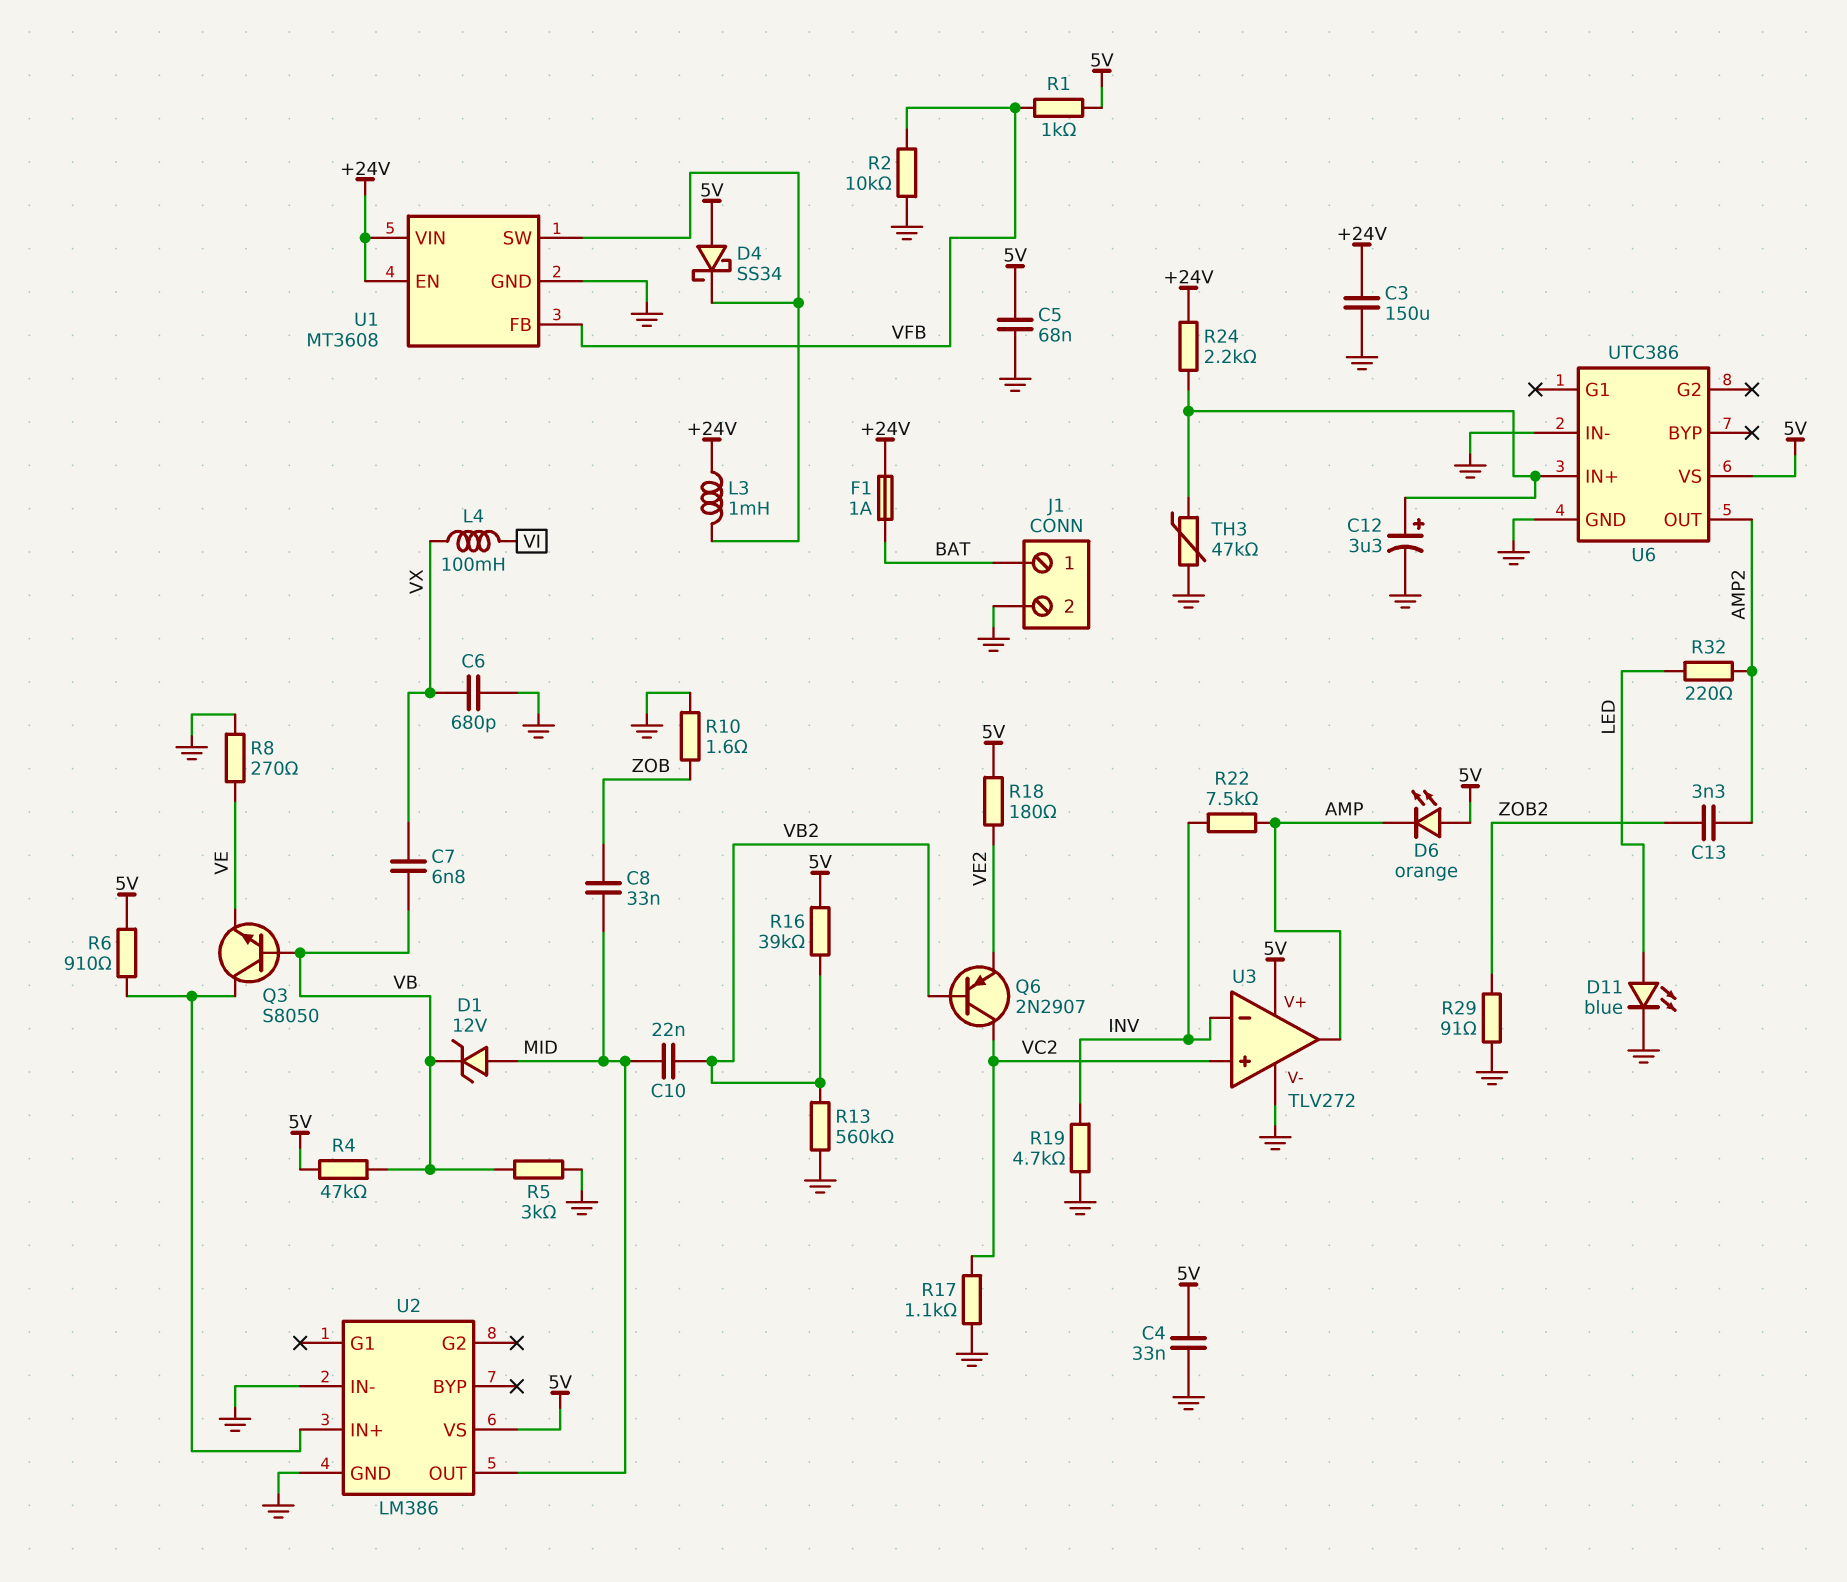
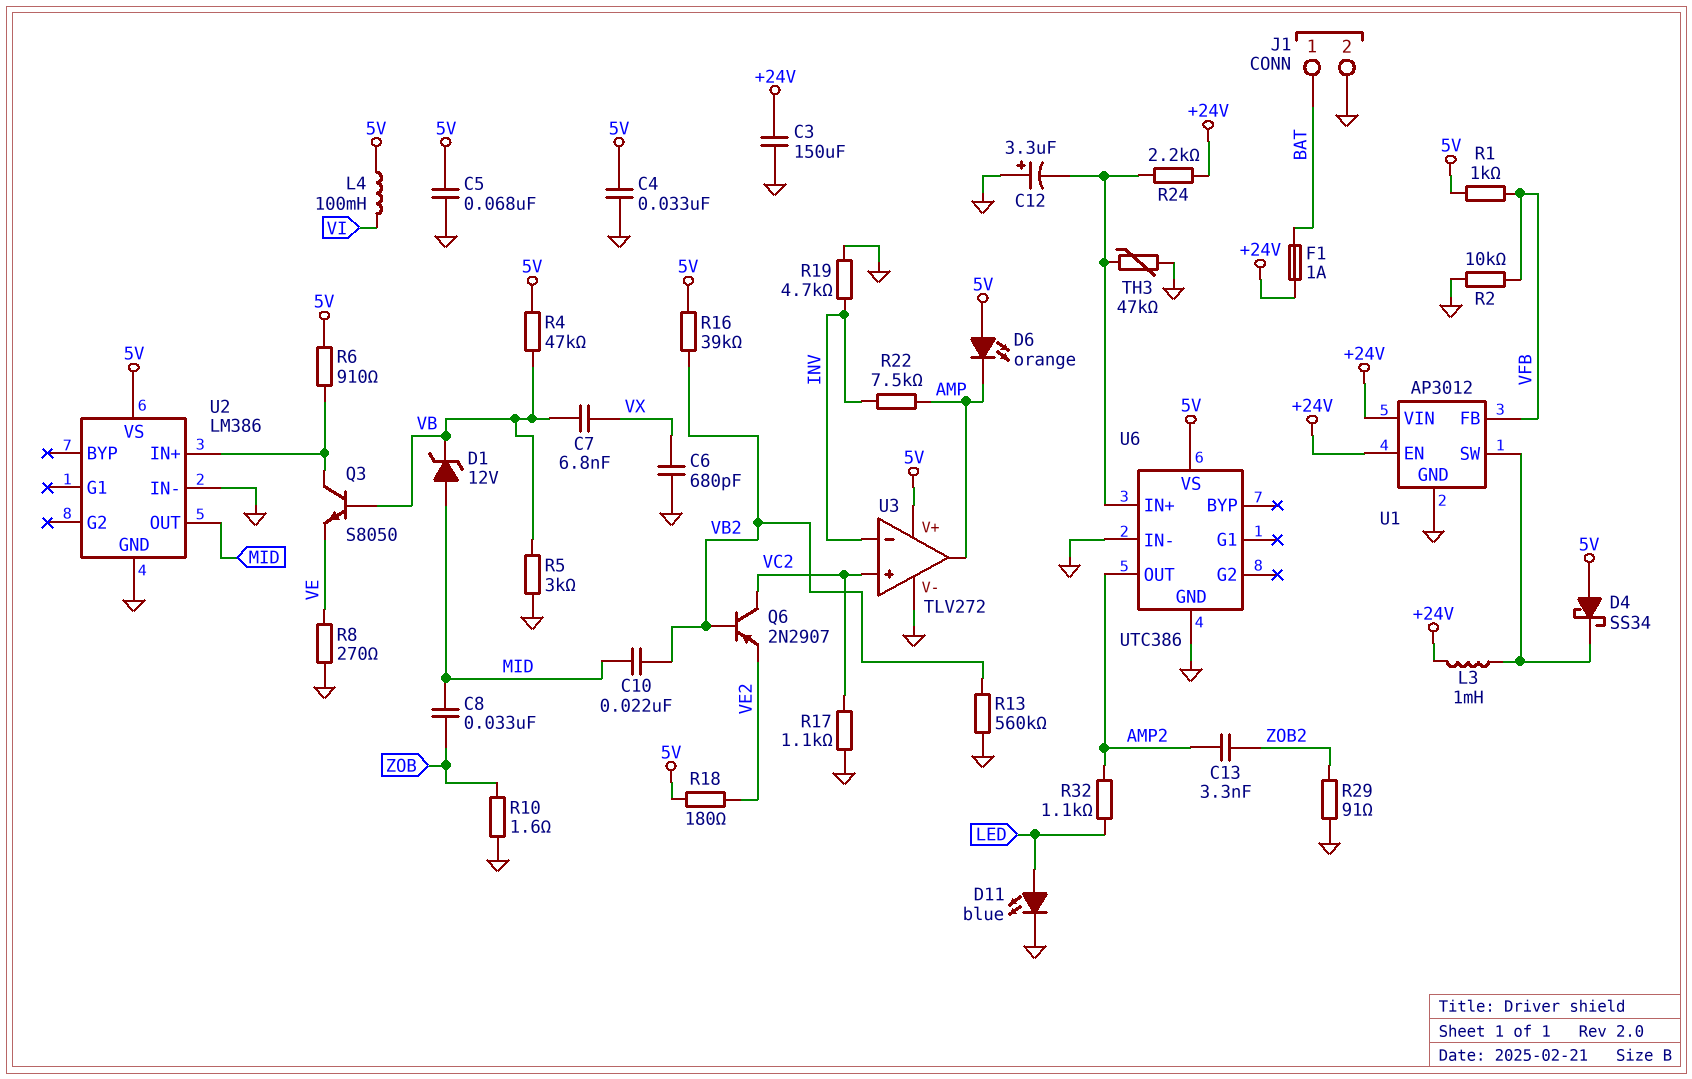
C12: 3.3uF (plus U6/IN+, minus GND) -> 3.3uF (plus GND, minus U6/IN+)
L4: 100mH (VI, VX) -> 100mH (5V, VI)
R32: 220 (AMP2, LED) -> 1.1k (AMP2, LED)
U1: MT3608 -> AP3012

